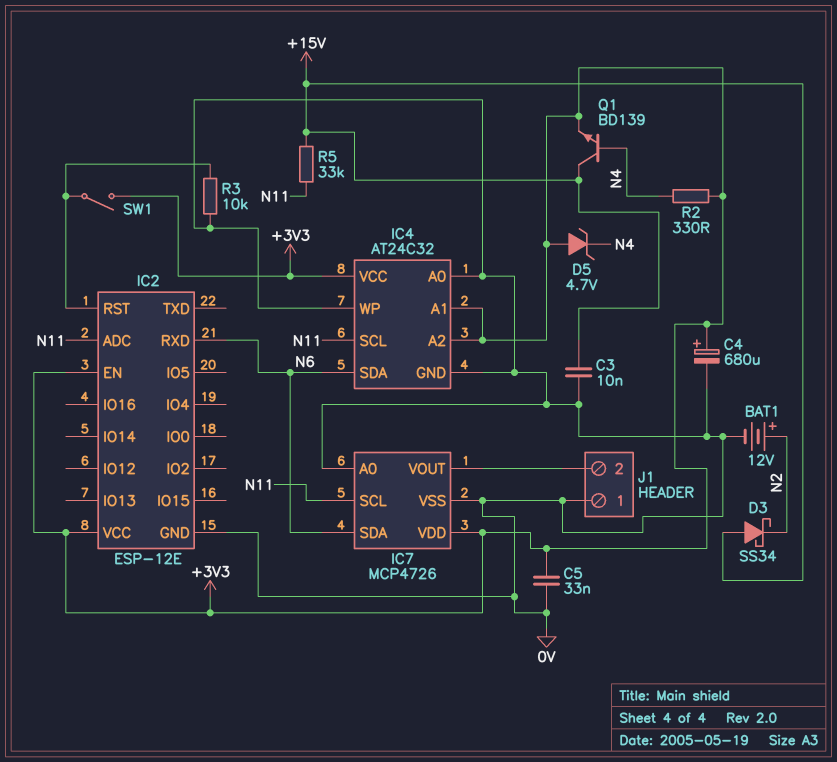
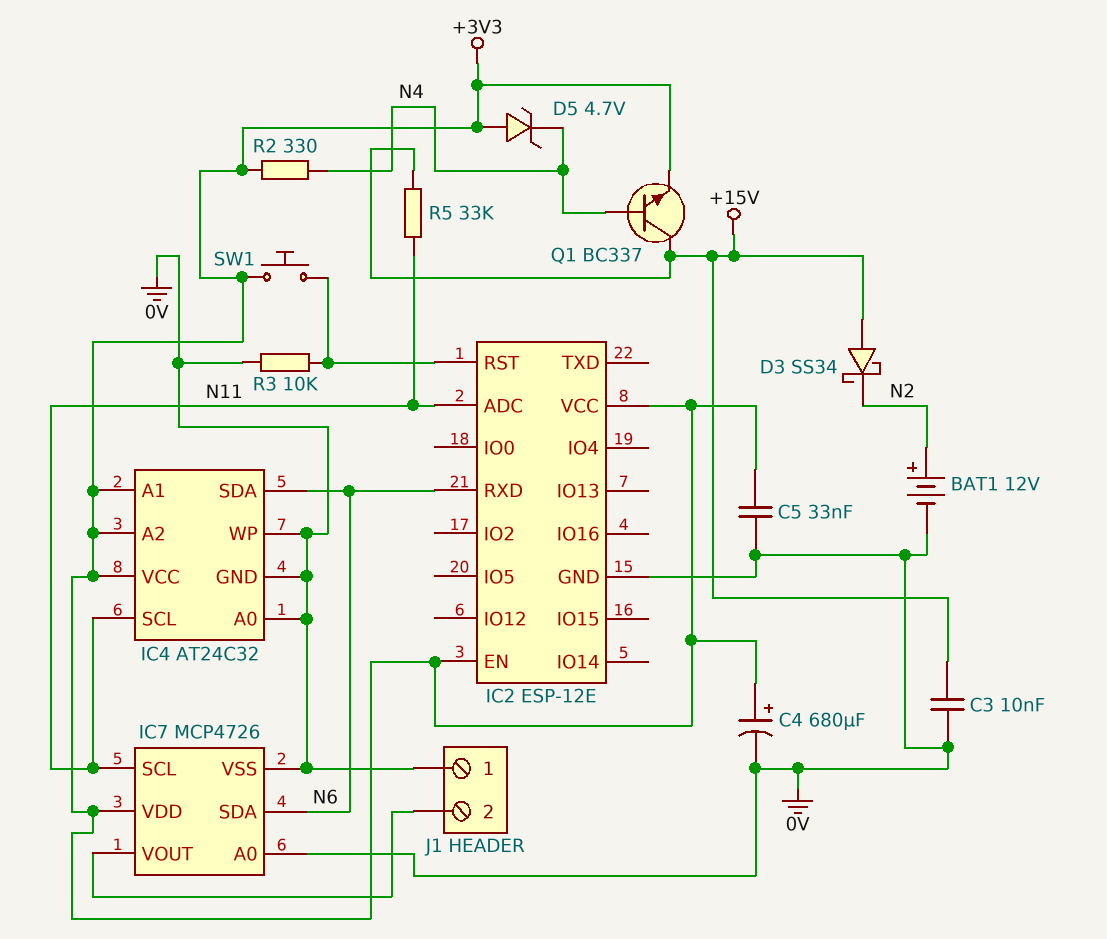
Q1: NPN BD139 (B N4, C +15V, E +3V3) -> NPN BC337 (B N4, C +15V, E +3V3)
SW1: switch (+3V3, IC2/RST) -> button (+3V3, IC2/RST)

